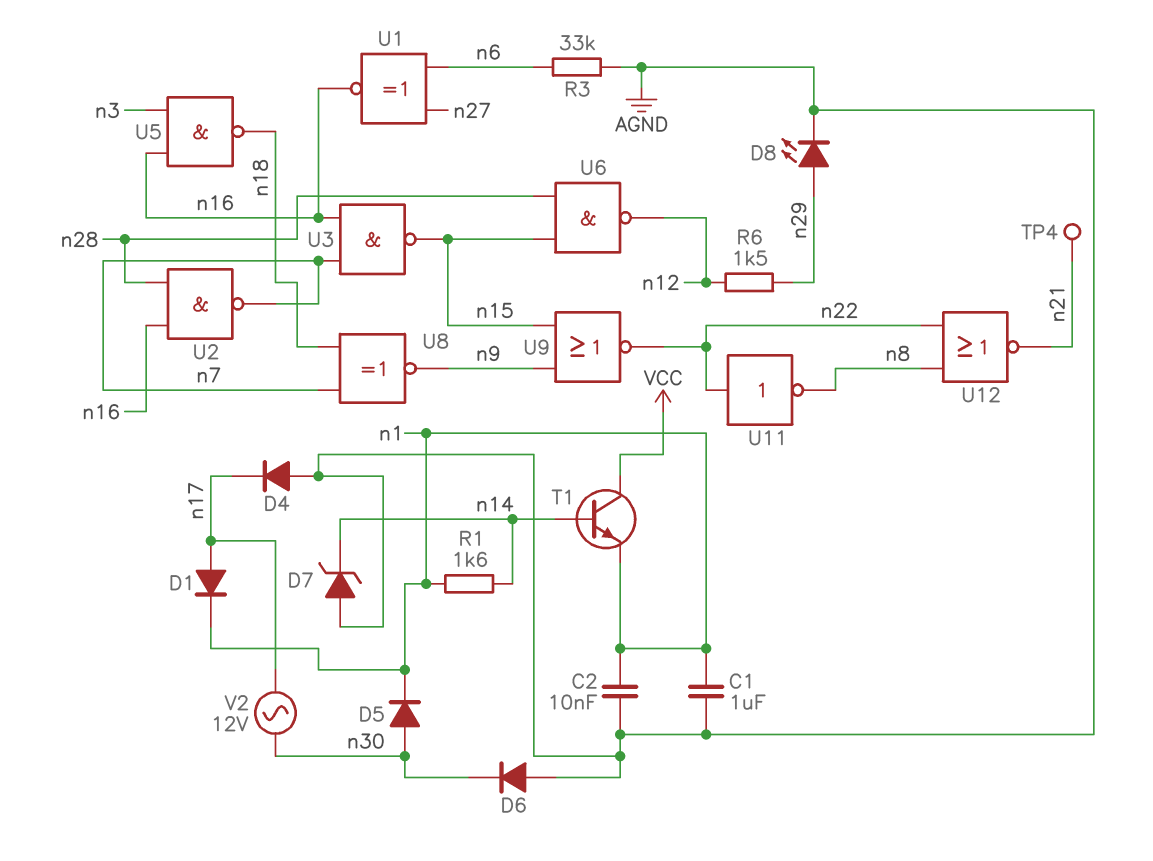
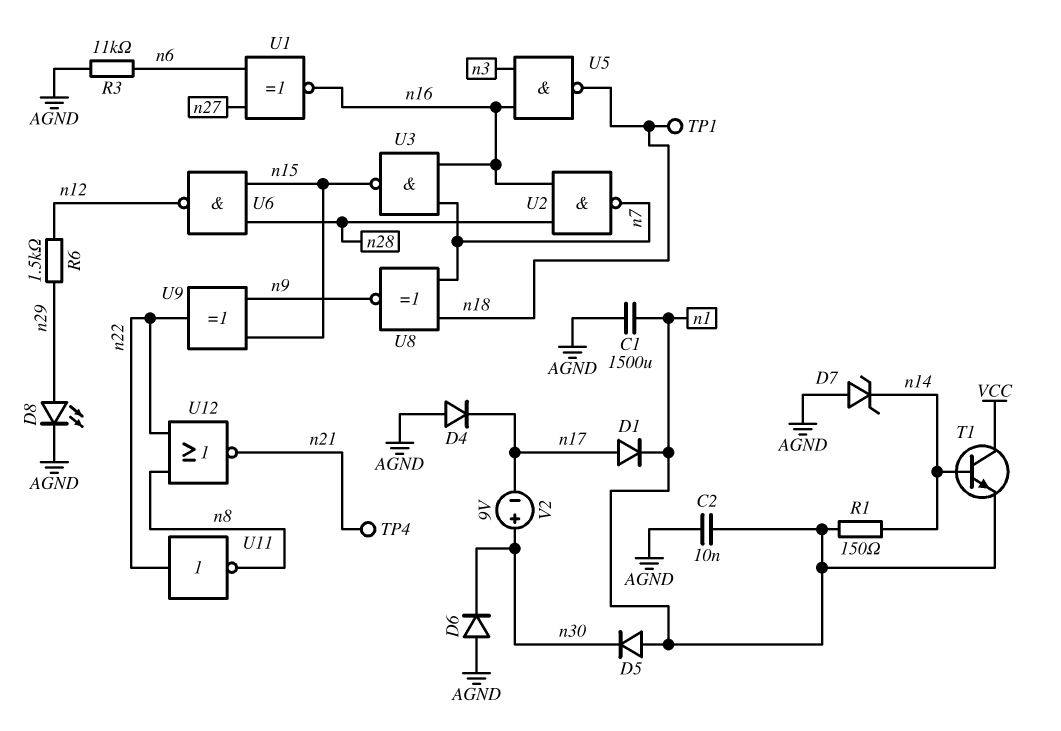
C1: 1uF (AGND, n1) -> 1500uF (AGND, n1)
D5: diode (A n30, K n1) -> diode (A n1, K n30)
R1: 1.6k (n1, n14) -> 150 (n1, n14)
R3: 33k (AGND, n6) -> 11k (AGND, n6)
TP1: none -> test point (n18)
U9: NOR (in n9, in n15, out n22) -> XOR (in n9, in n15, out n22)
V2: AC 12V (n17, n30) -> 9V (plus n30, minus n17)

